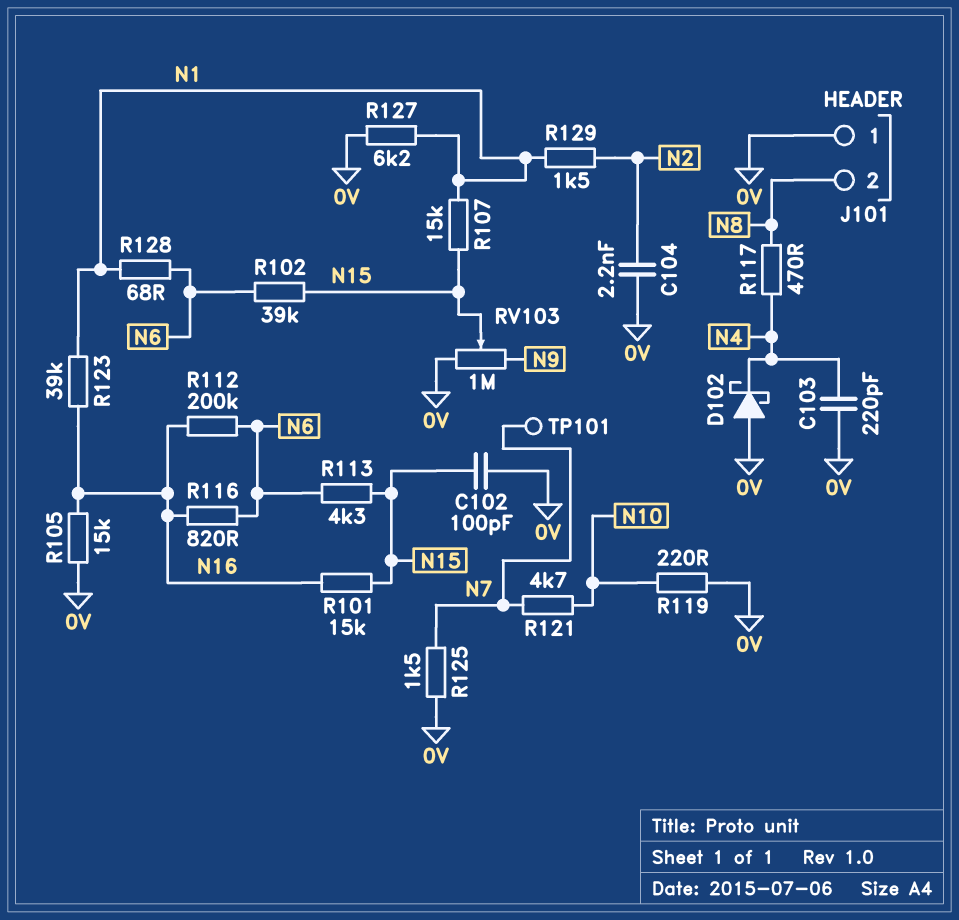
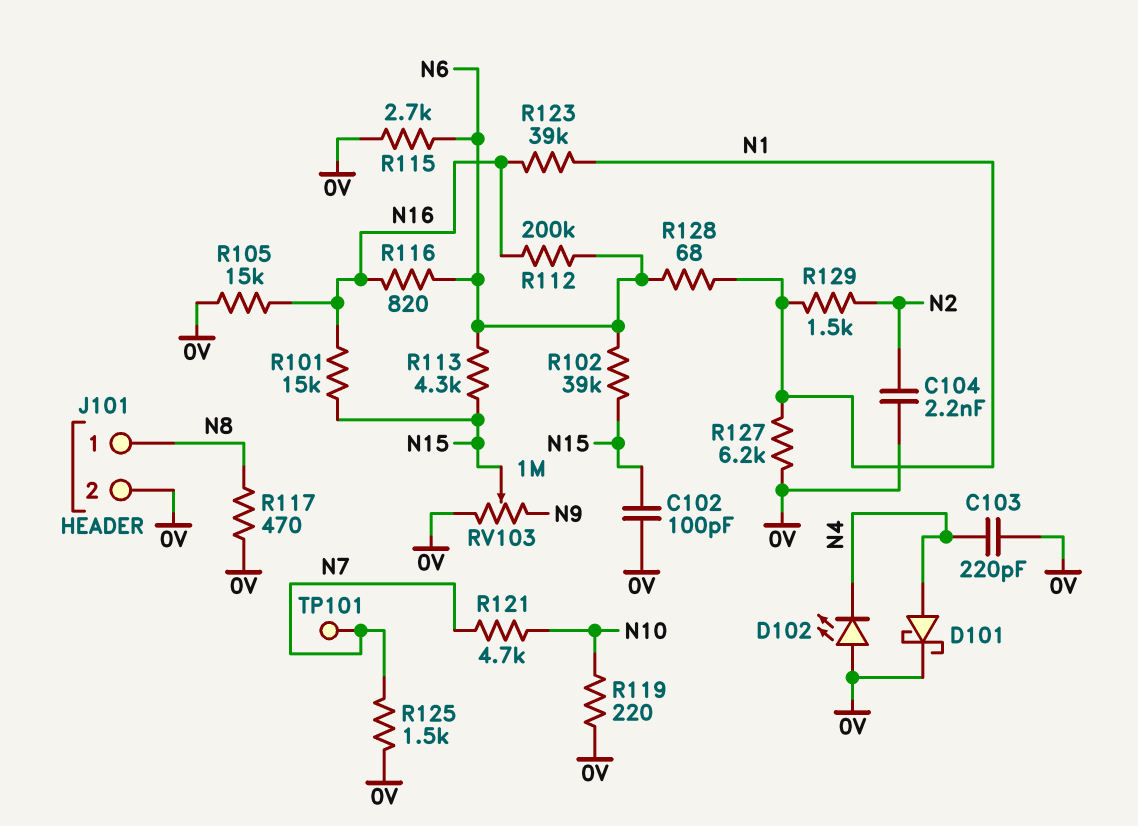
D101: none -> schottky (A N4, K 0V)
D102: schottky (A 0V, K N4) -> LED (A 0V, K N4)
J101 pin 1: 0V -> N8
J101 pin 2: N8 -> 0V
R107: 15k (N1, N15) -> none
R115: none -> 2.7k (0V, N6)
R117: 470 (N4, N8) -> 470 (0V, N8)

